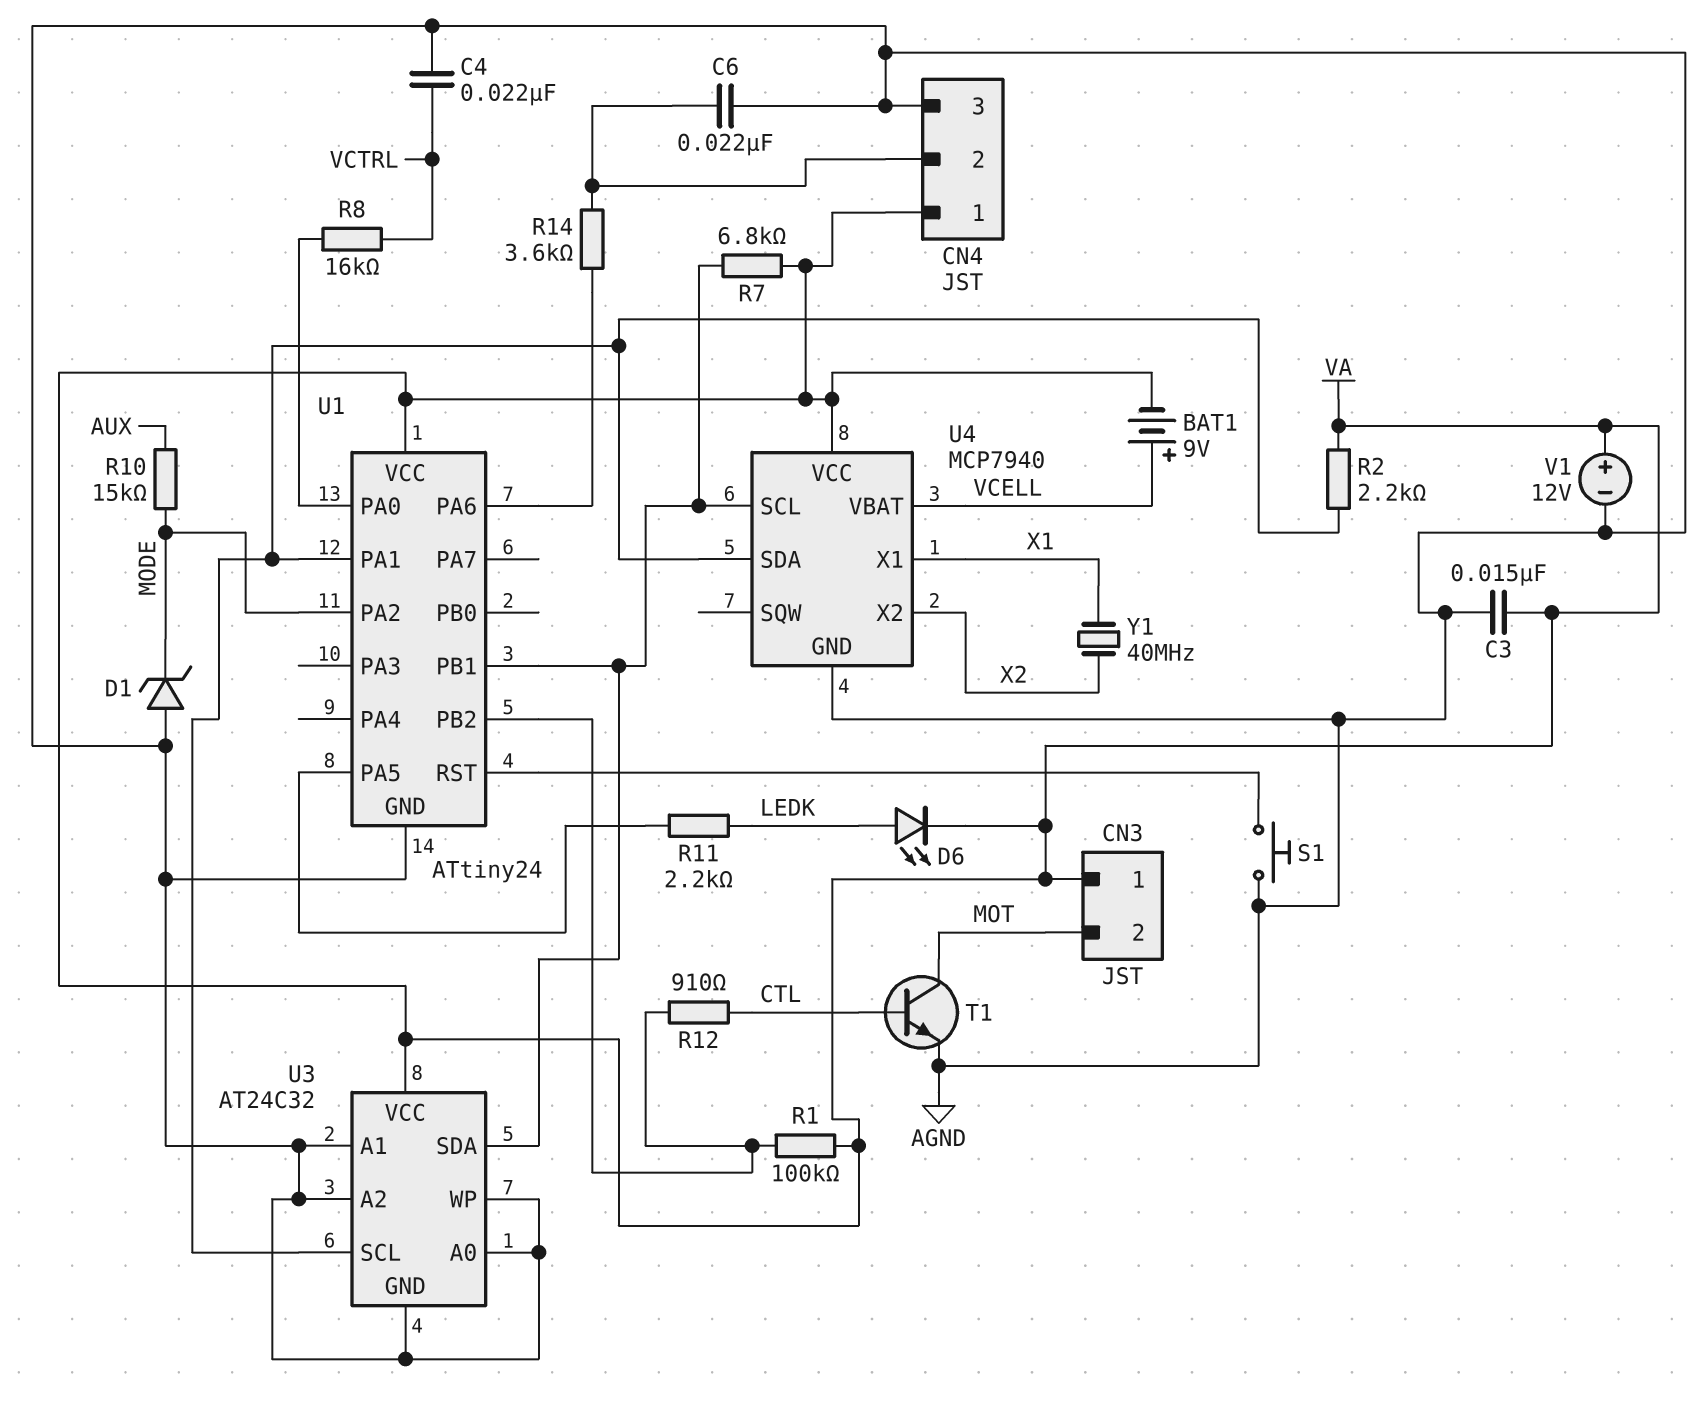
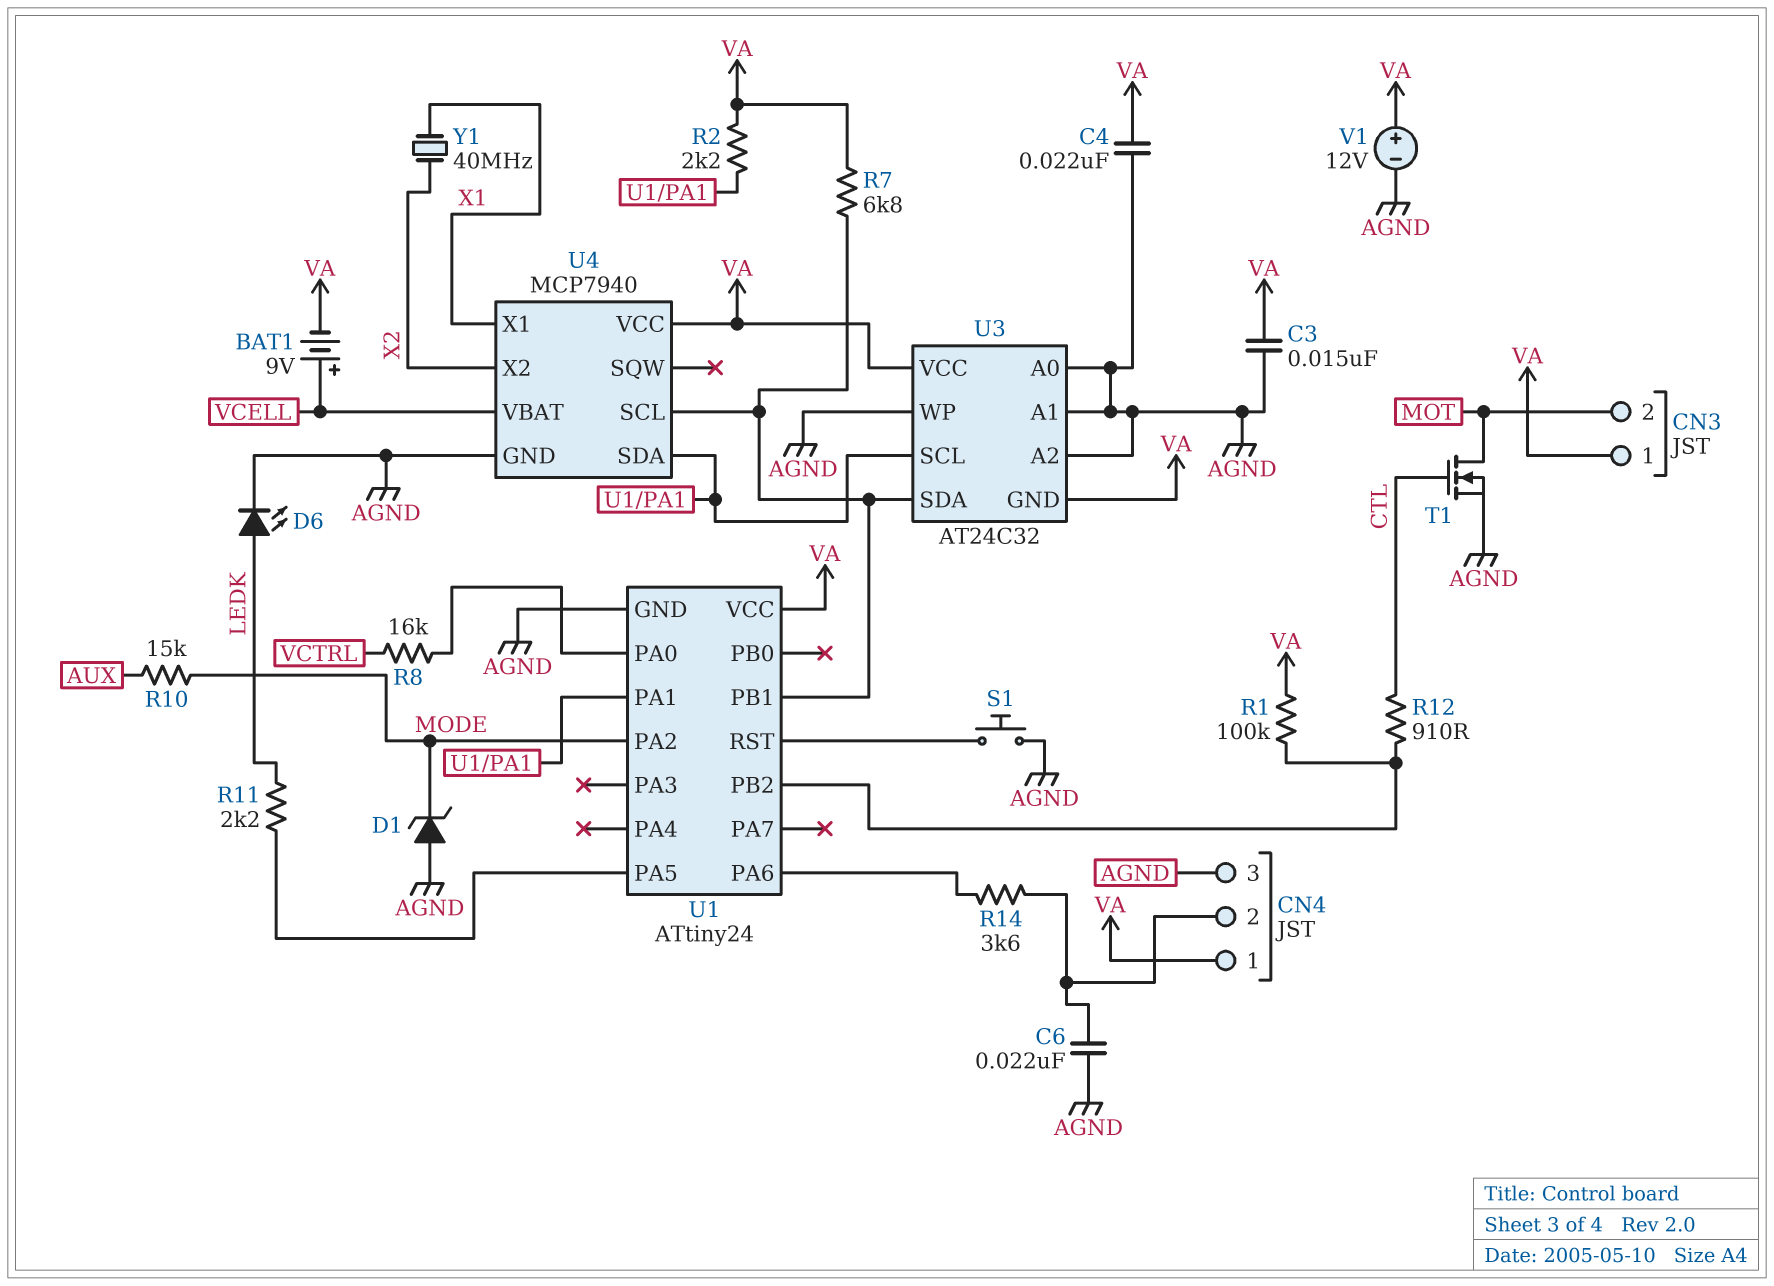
C4: 22nF (AGND, VCTRL) -> 22nF (AGND, VA)
D6: LED (A LEDK, K VA) -> LED (A LEDK, K AGND)
T1: NPN (B CTL, C MOT, E AGND) -> NMOS (G CTL, D MOT, S AGND)
U3 pin GND: AGND -> VA

